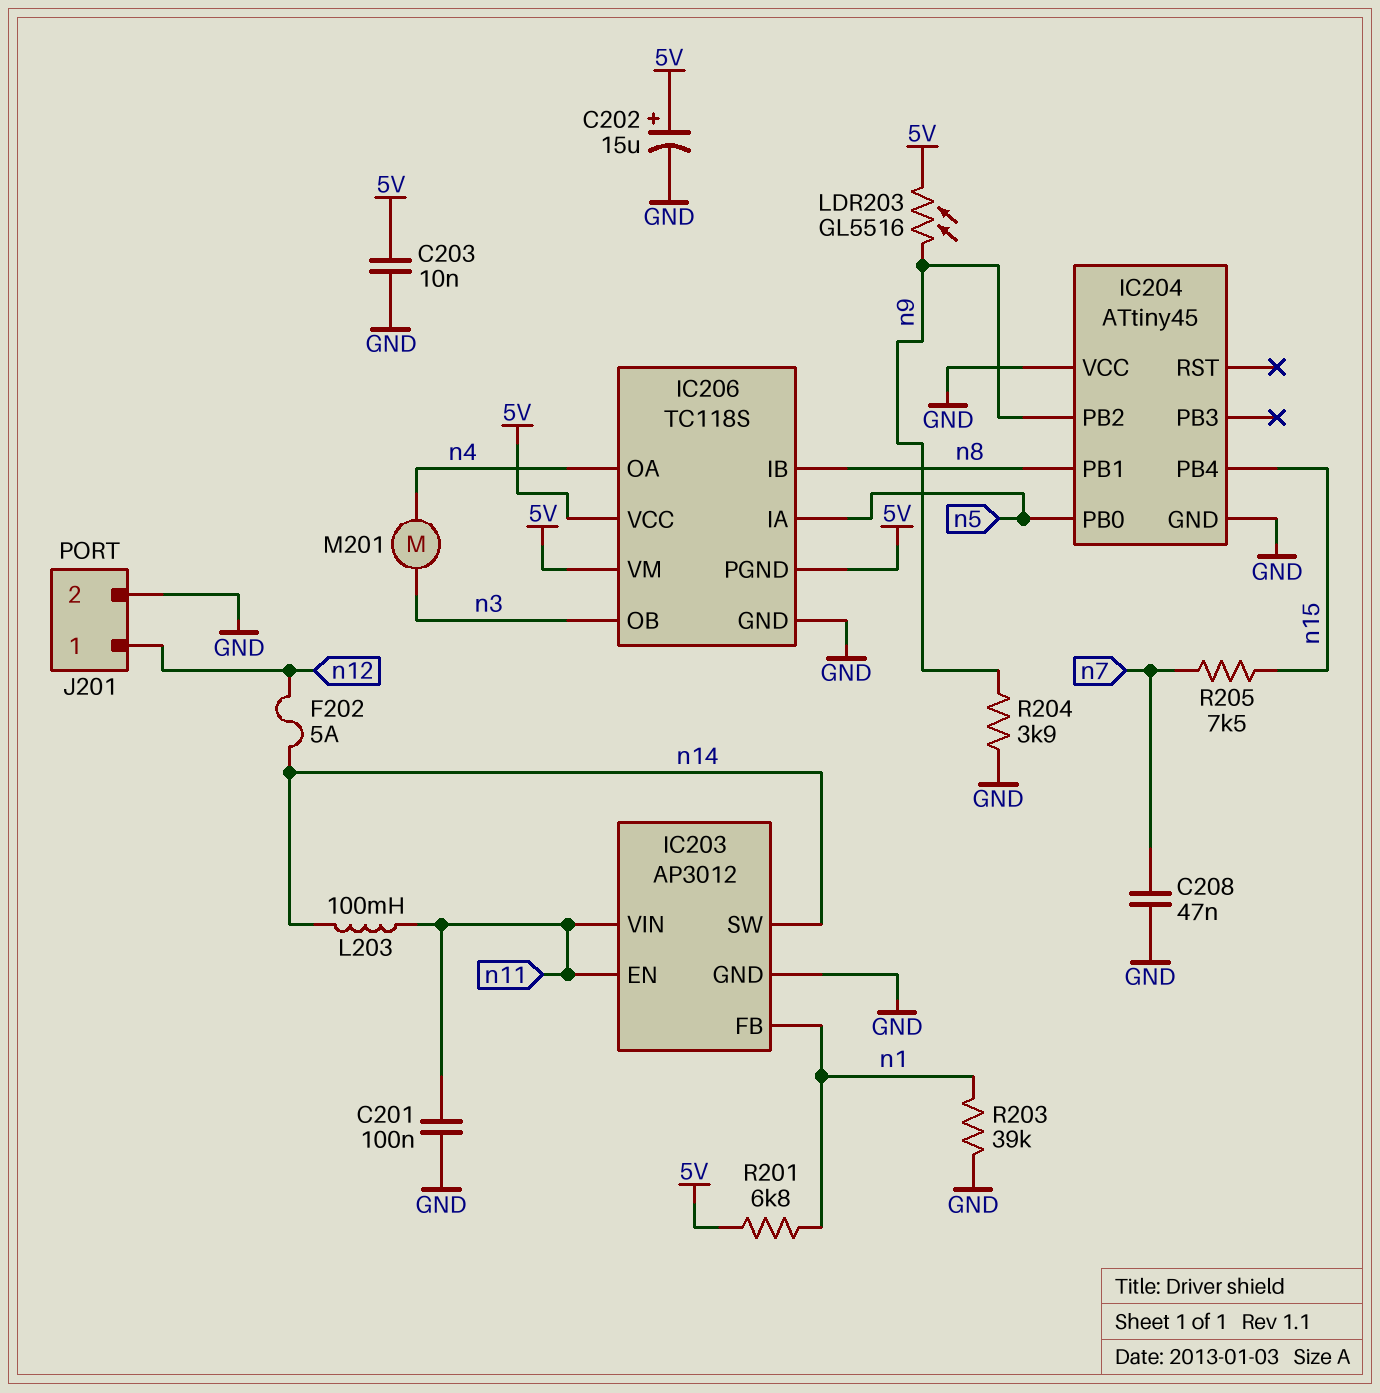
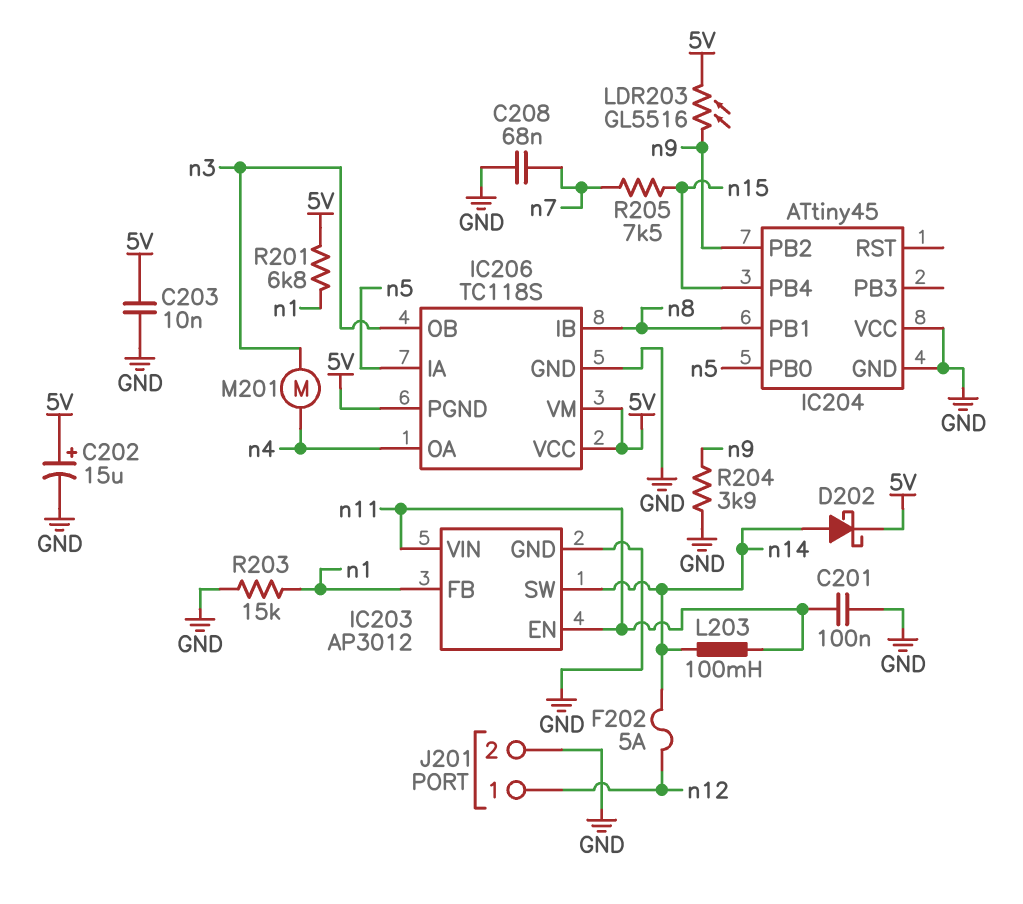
C208: 47nF (GND, n7) -> 68nF (GND, n7)
D202: none -> schottky (A n14, K 5V)
R203: 39k (GND, n1) -> 15k (GND, n1)

